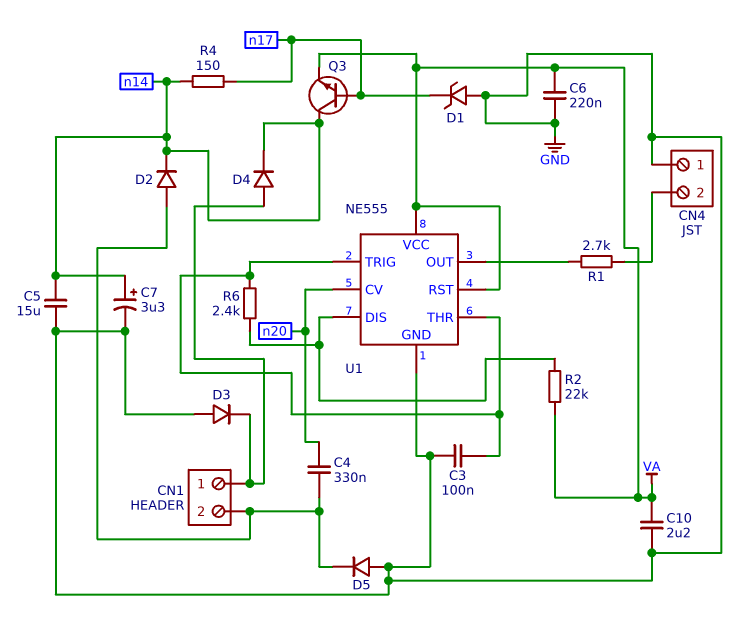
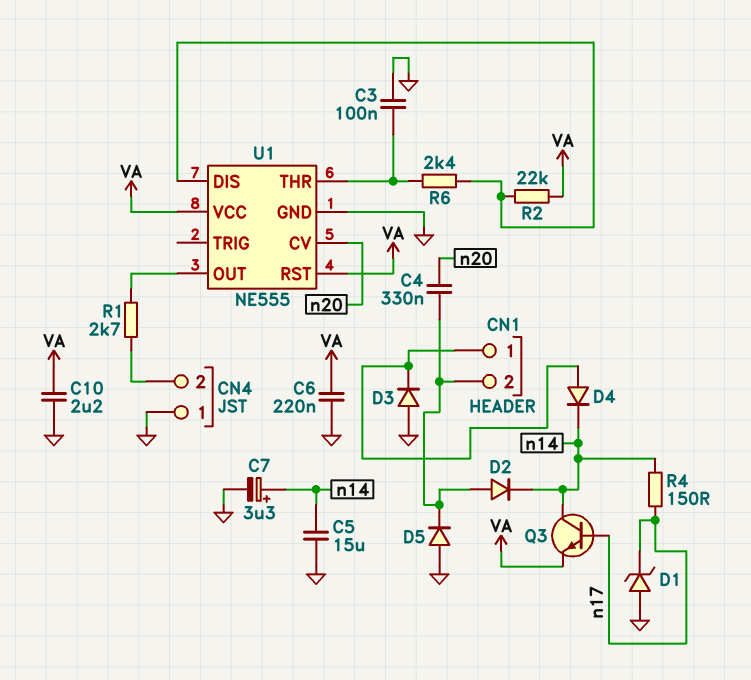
U1 pin TRIG: U1/THR -> none

